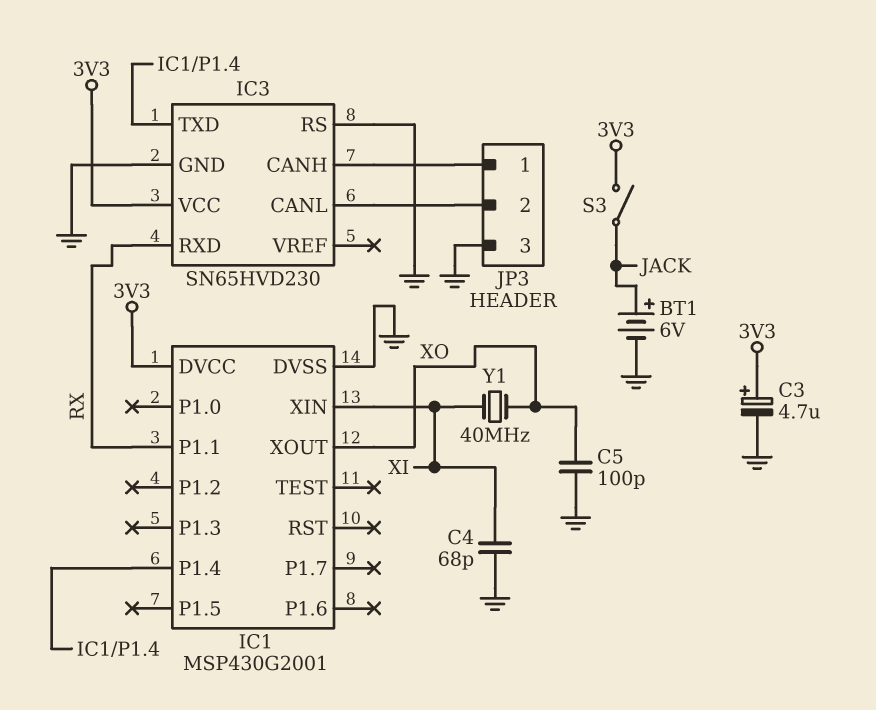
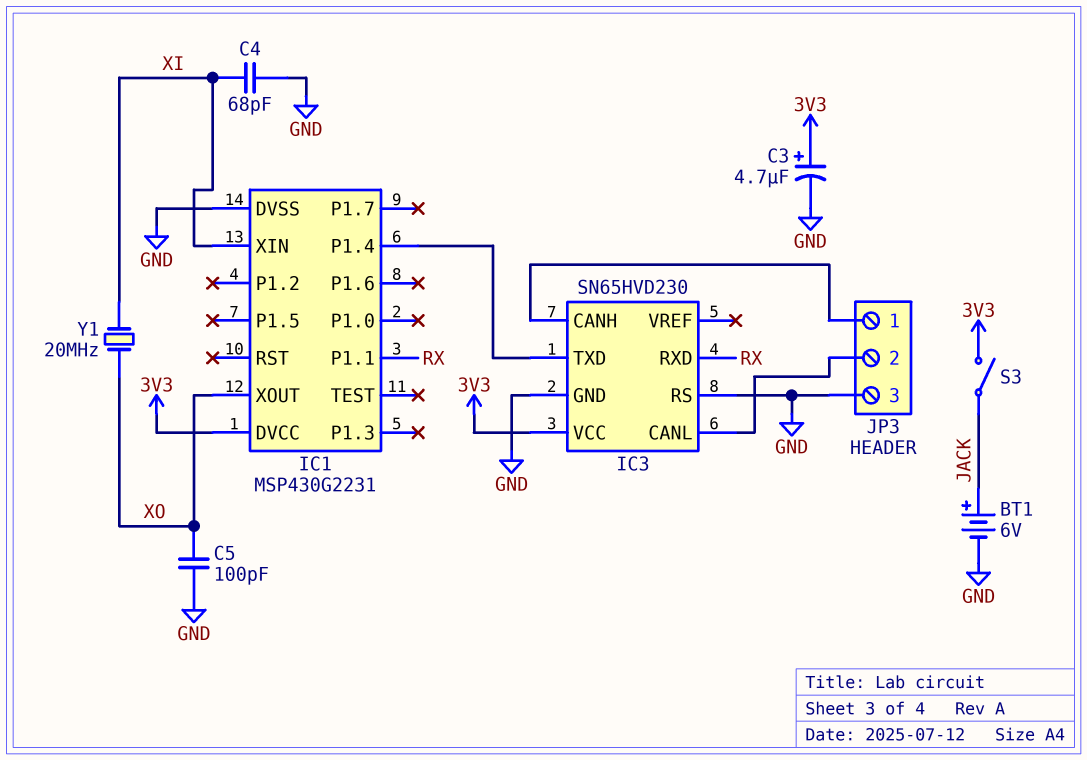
IC1: MSP430G2001 -> MSP430G2231
Y1: 40MHz (XI, XO) -> 20MHz (XI, XO)

